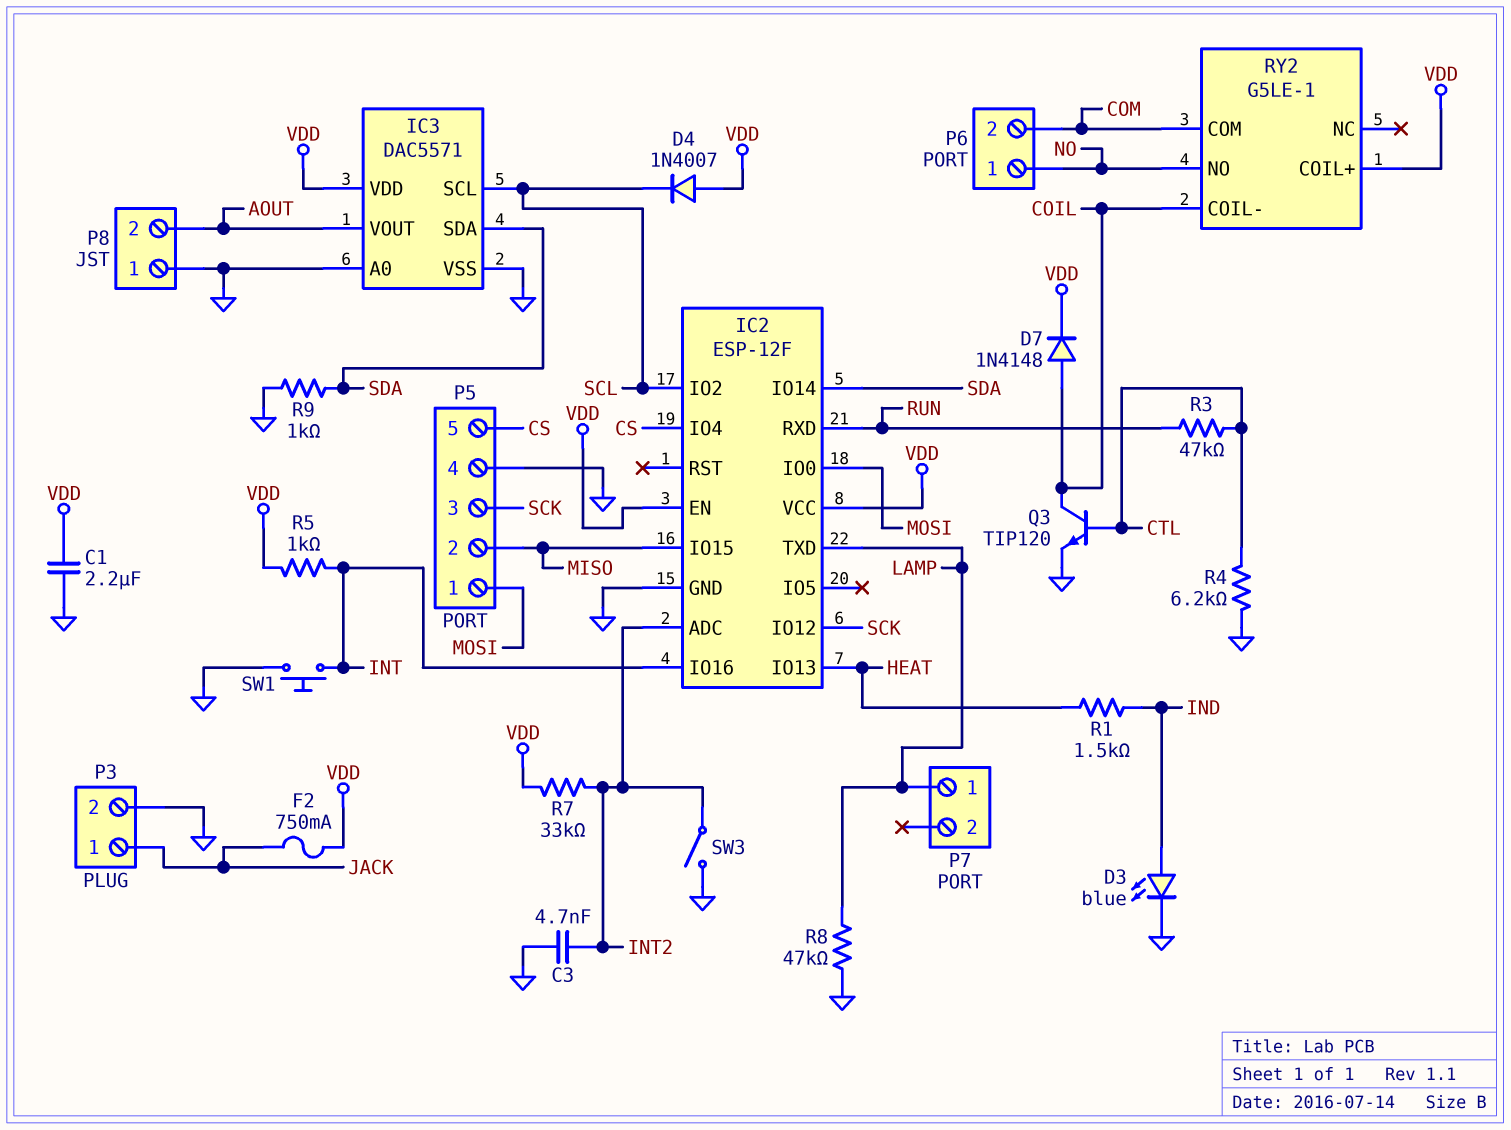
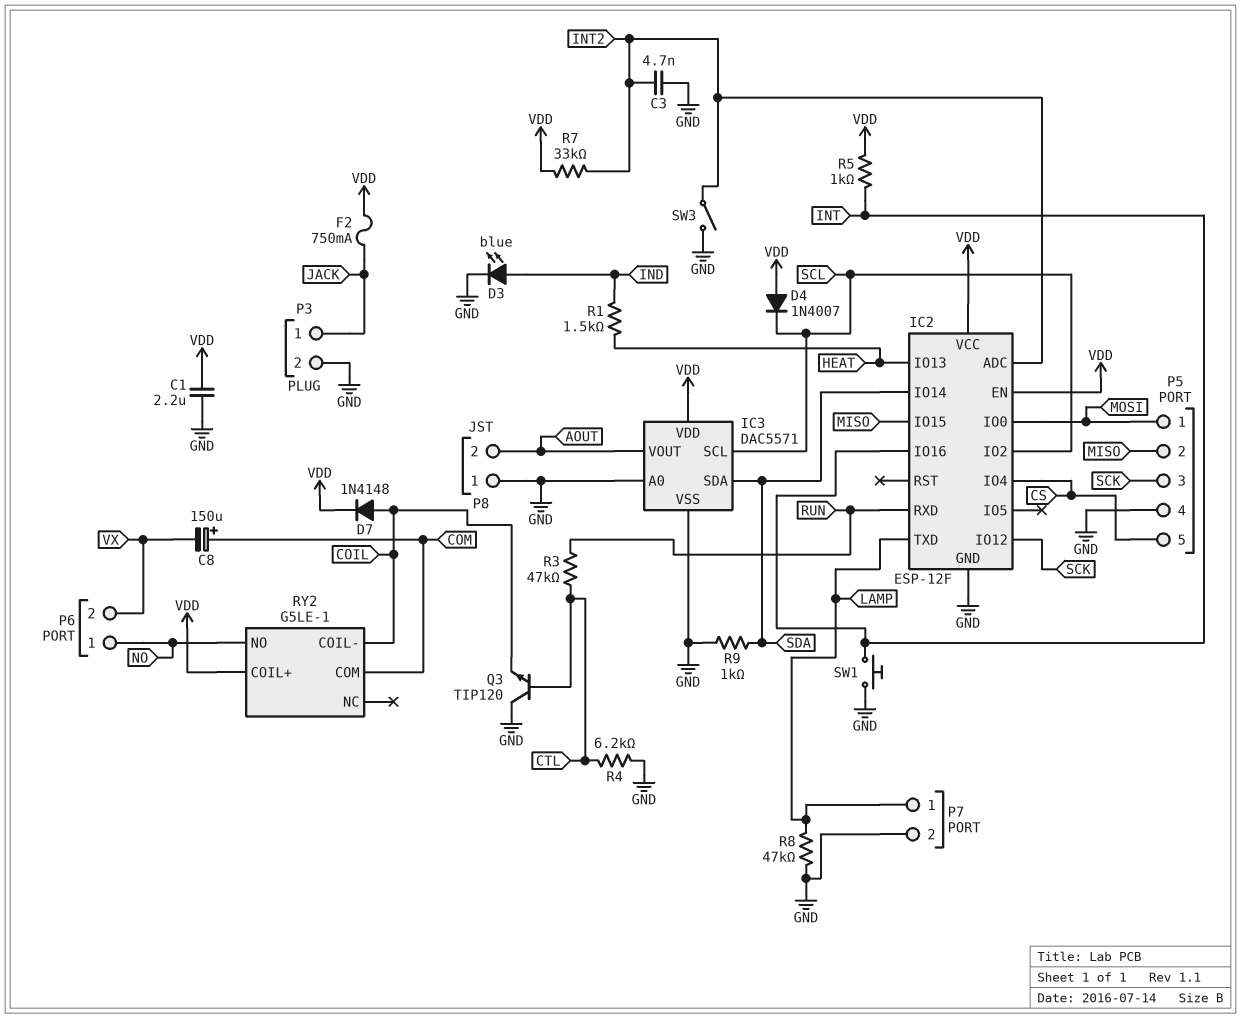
C8: none -> 150uF (plus COM, minus VX)
P6 pin 2: COM -> VX
P7 pin 2: none -> GND
Q3: NPN TIP120 (B CTL, C COIL, E GND) -> NPN TIP120 (B CTL, C GND, E COIL)

